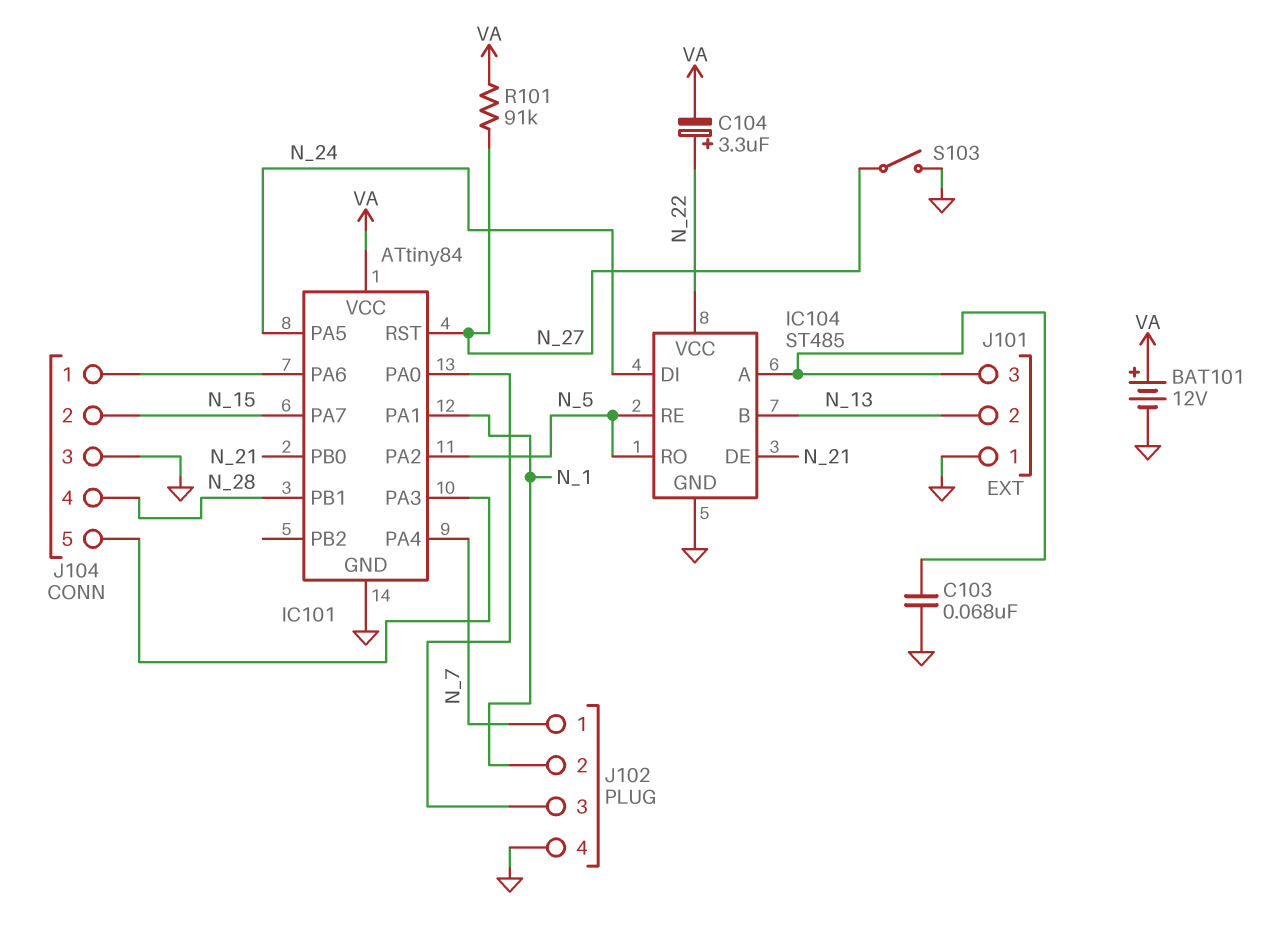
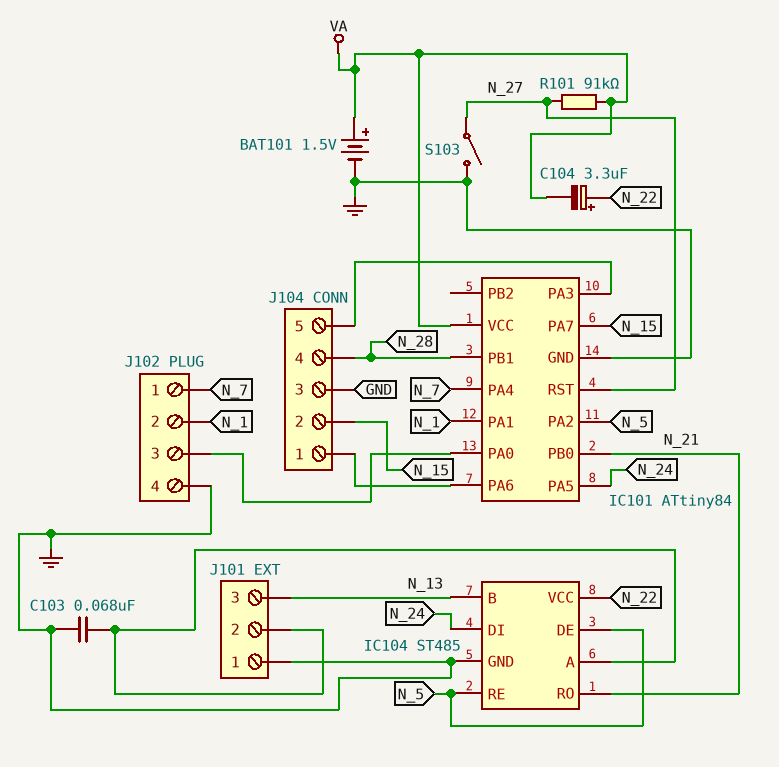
BAT101: 12V (plus VA, minus GND) -> 1.5V (plus VA, minus GND)
IC104 pin DE: N_21 -> N_5
IC104 pin RO: N_5 -> N_21
J101 pin 2: N_13 -> IC104/A
J101 pin 3: IC104/A -> N_13

